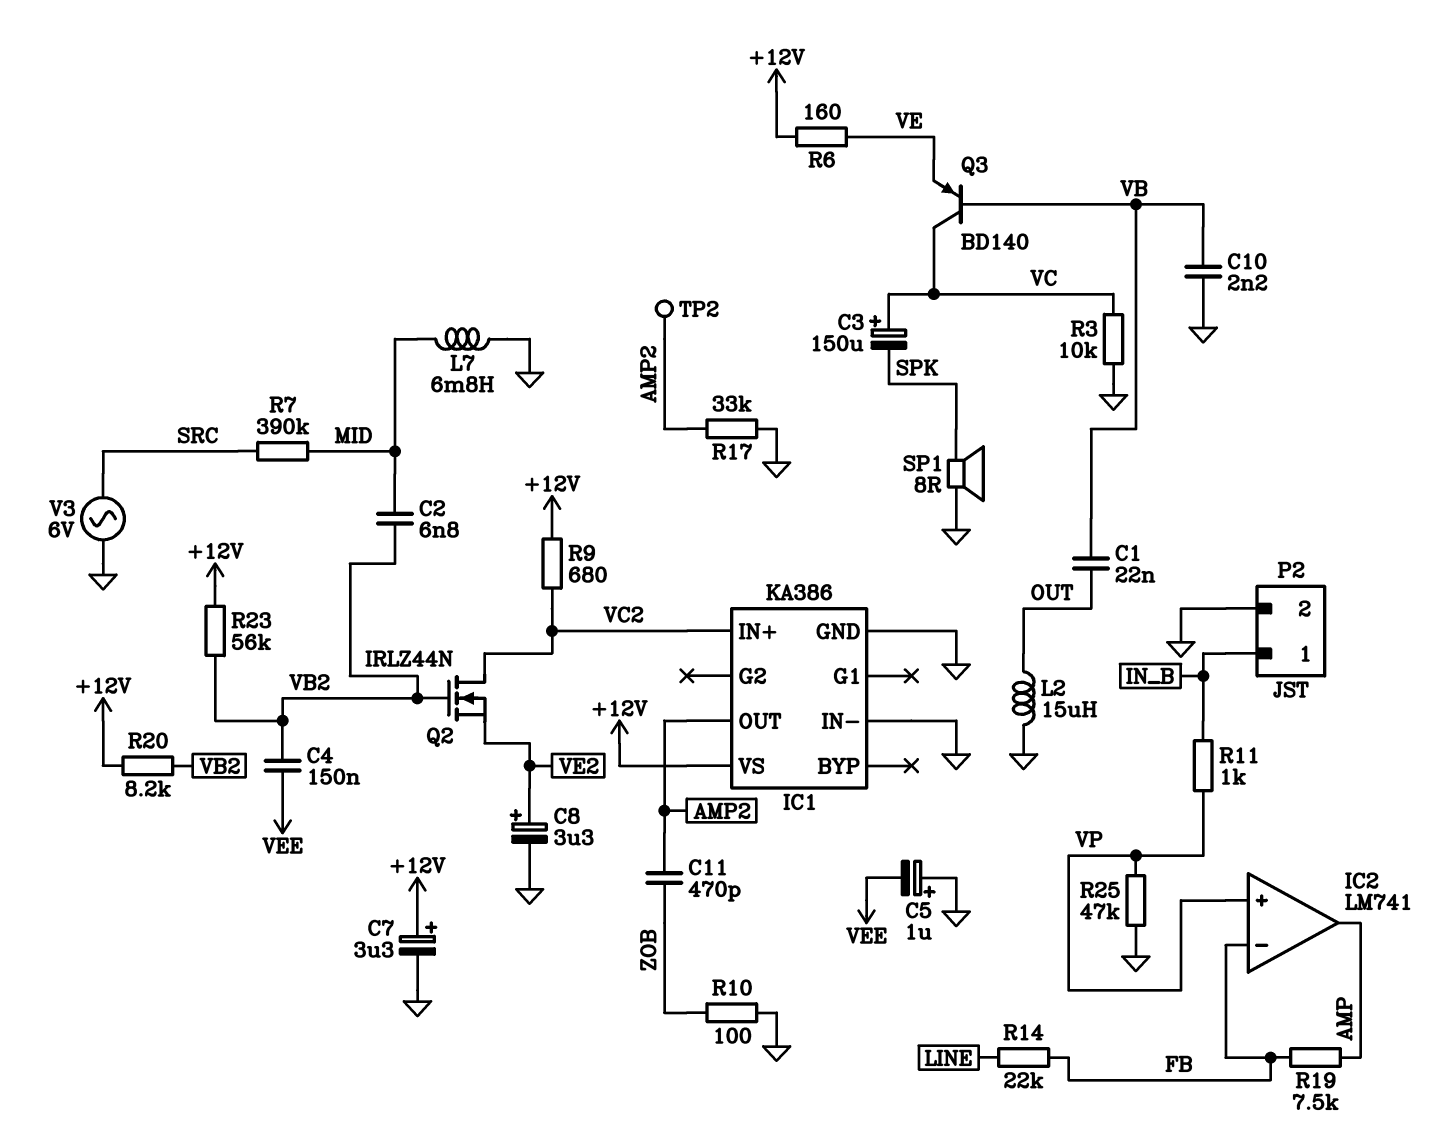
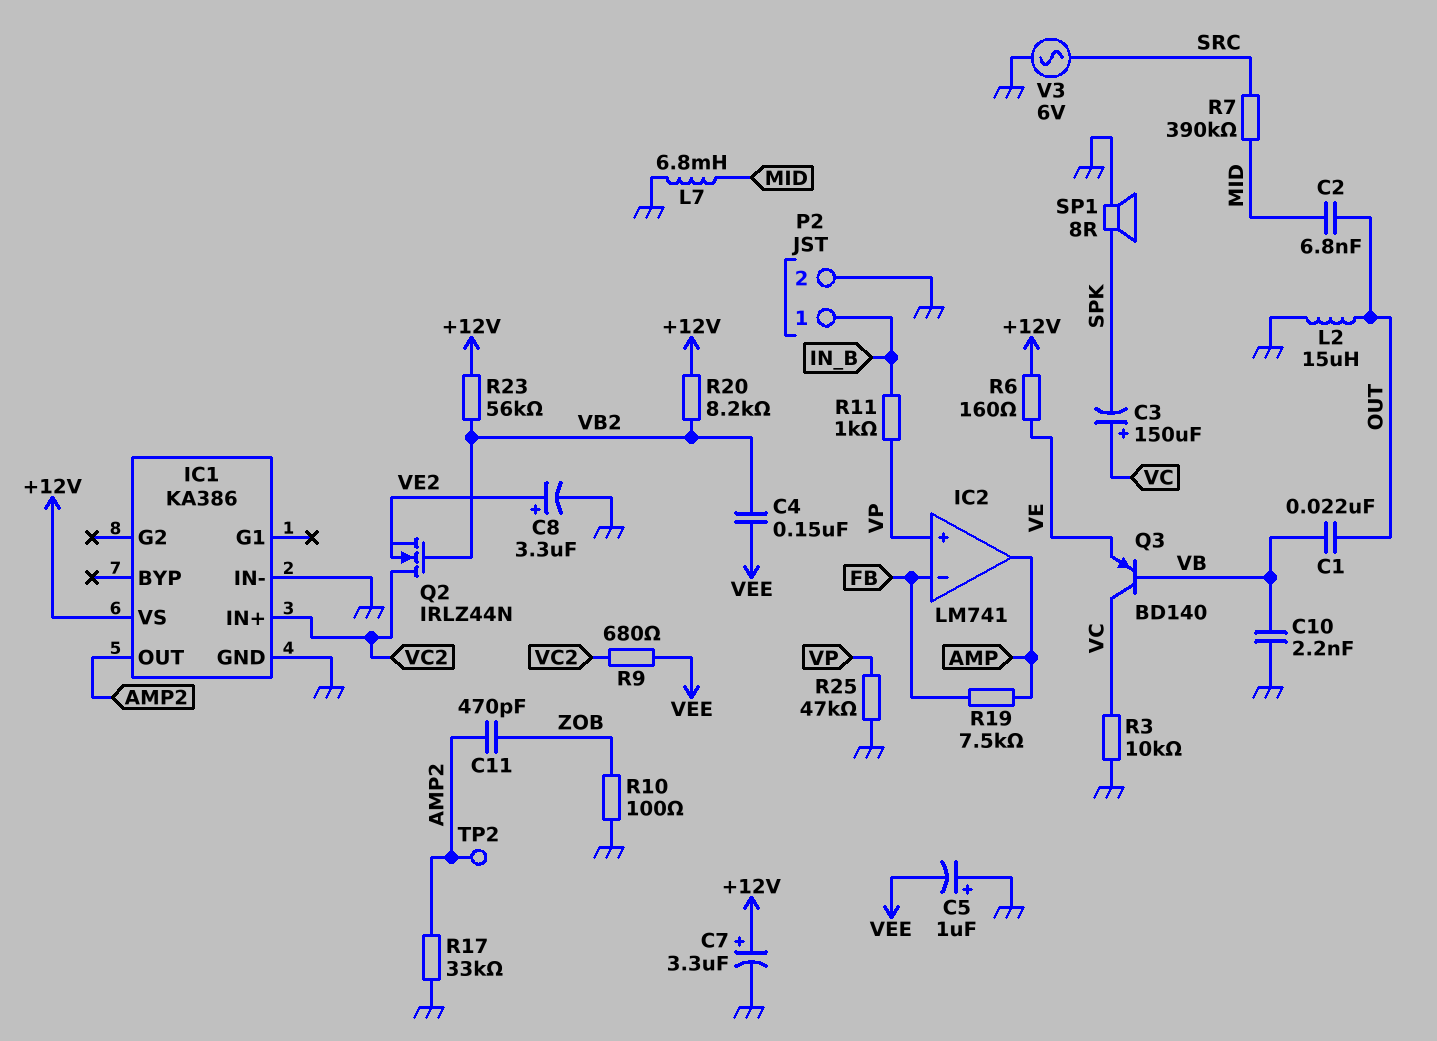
C2: 6.8nF (MID, VB2) -> 6.8nF (MID, OUT)
R9: 680 (+12V, VC2) -> 680 (VC2, VEE)
R14: 22k (FB, LINE) -> none

